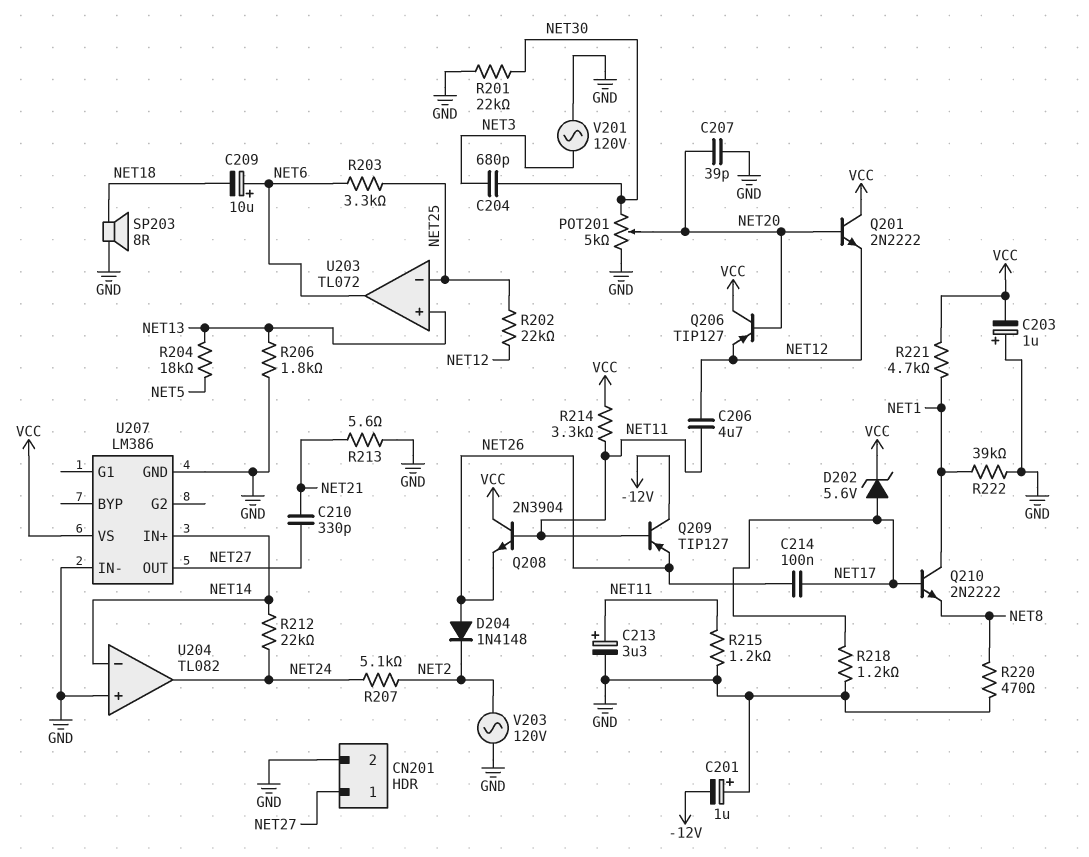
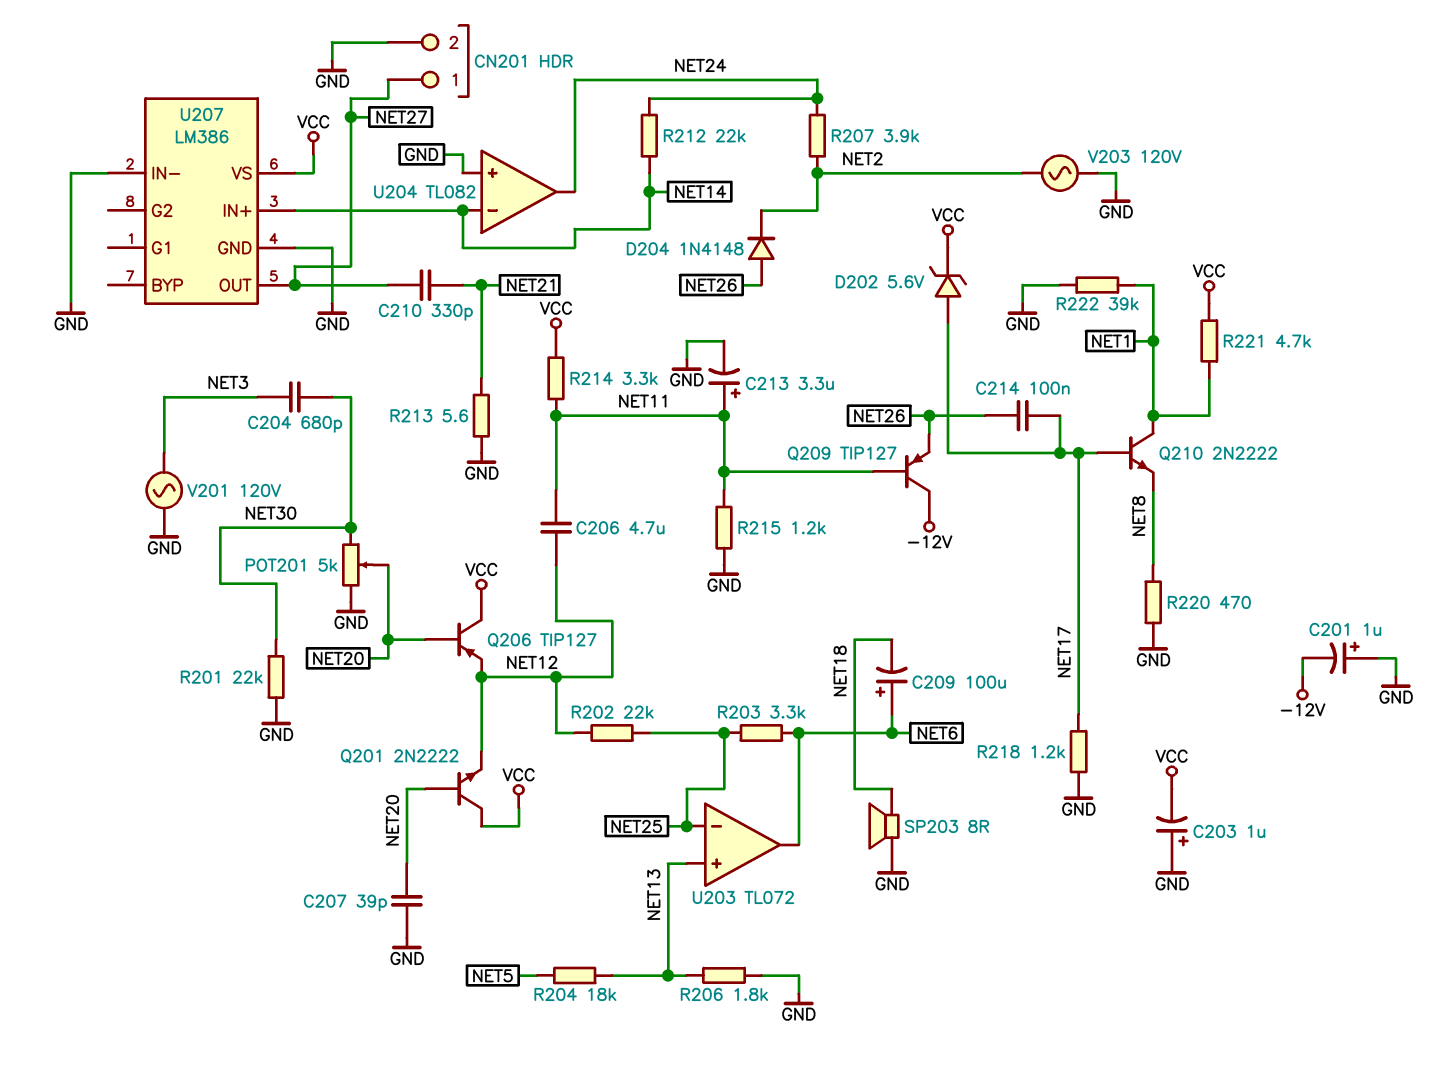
C209: 10uF (plus NET6, minus NET18) -> 100uF (plus NET6, minus NET18)
Q208: NPN 2N3904 (B NET11, C VCC, E NET26) -> none
R207: 5.1k (NET2, NET24) -> 3.9k (NET2, NET24)

